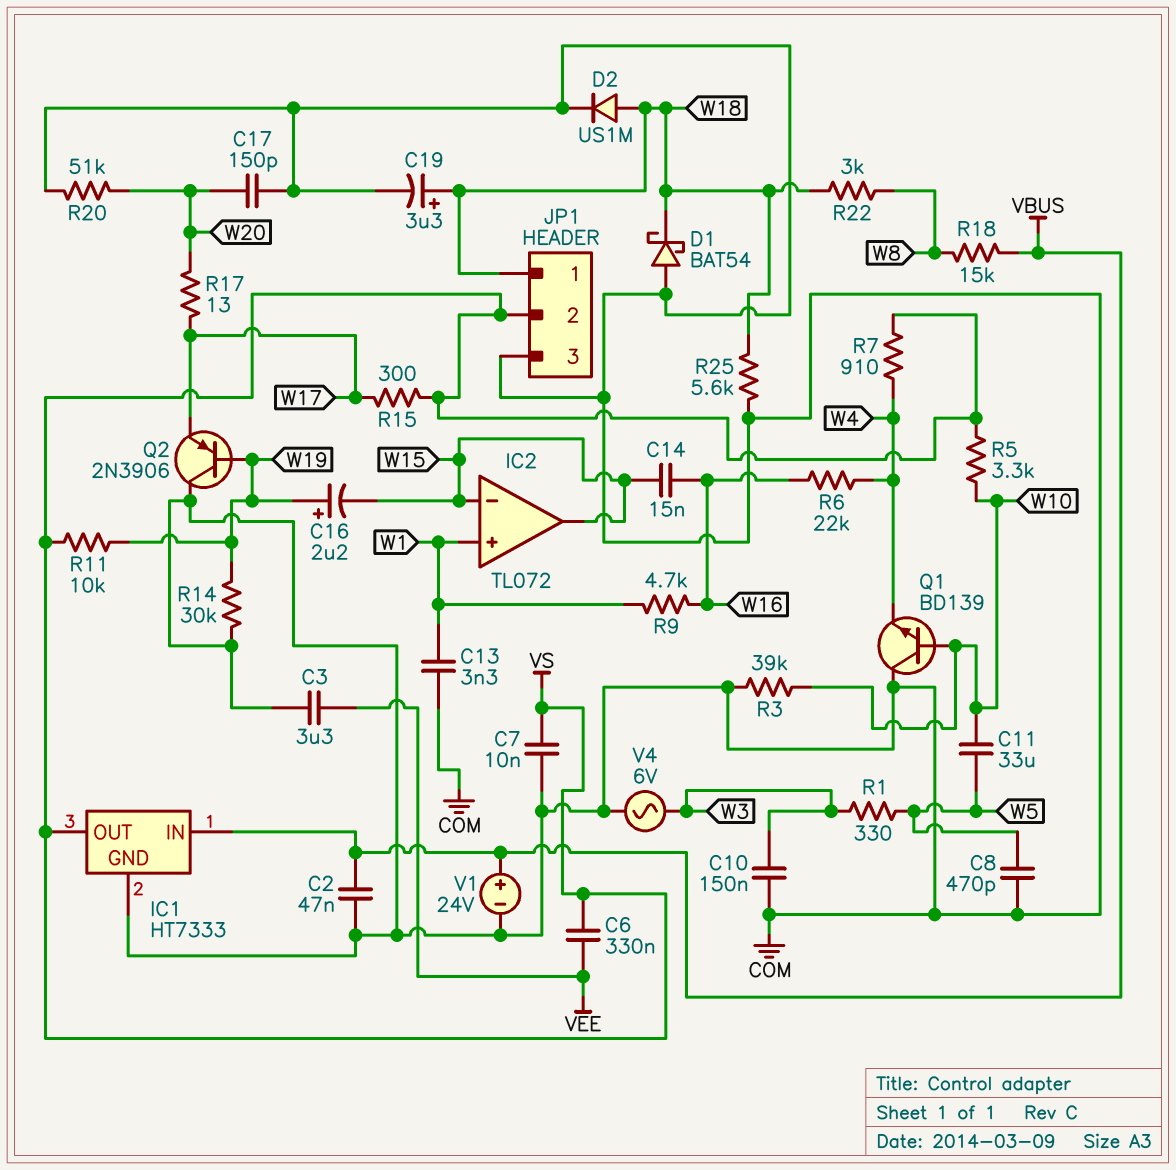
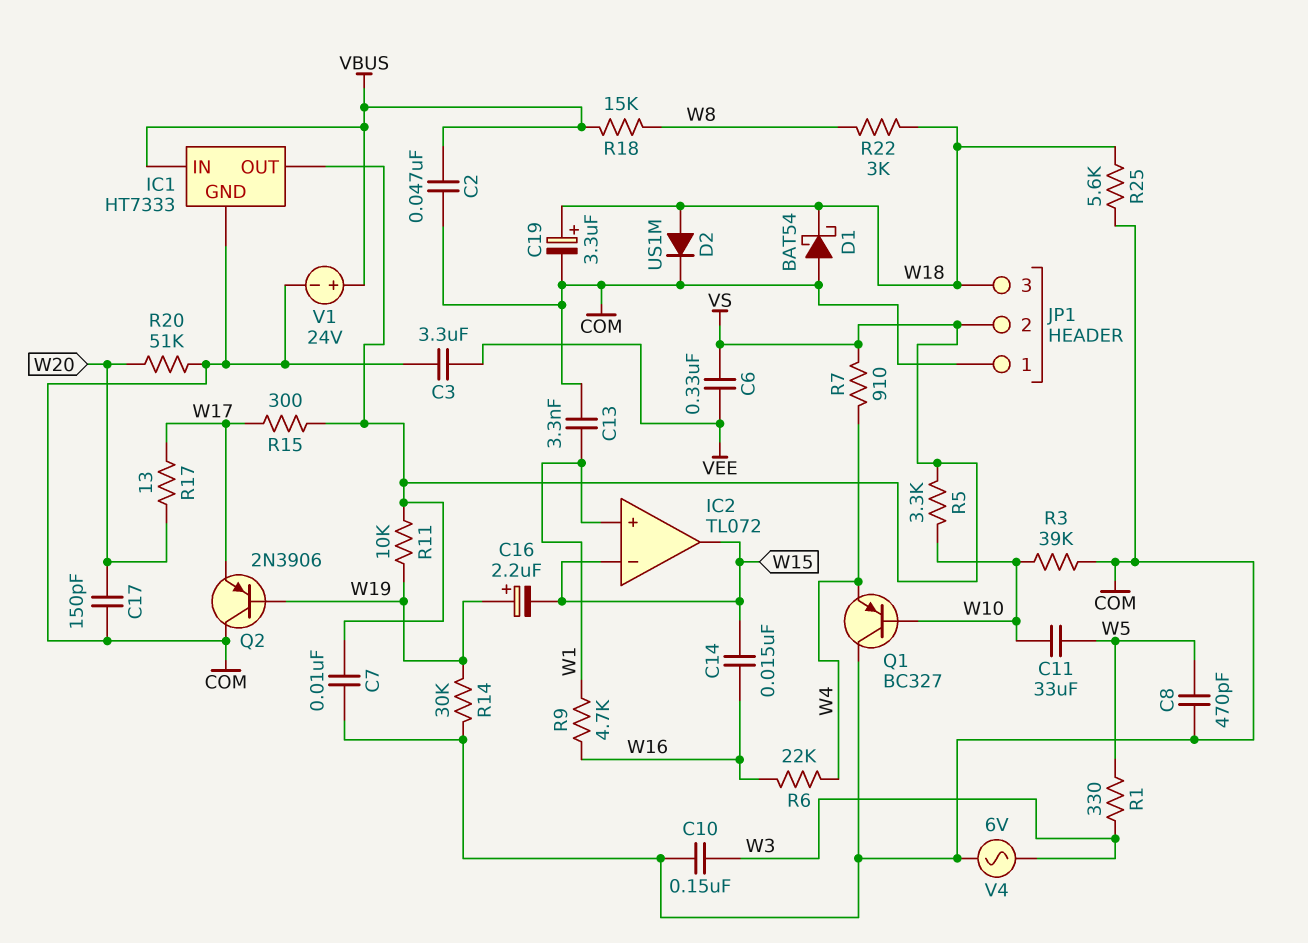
JP1 pin 1: W18 -> COM
JP1 pin 3: COM -> W18
Q1: NPN BD139 (B W10, C COM, E W4) -> PNP BC327 (B W10, C COM, E W4)

